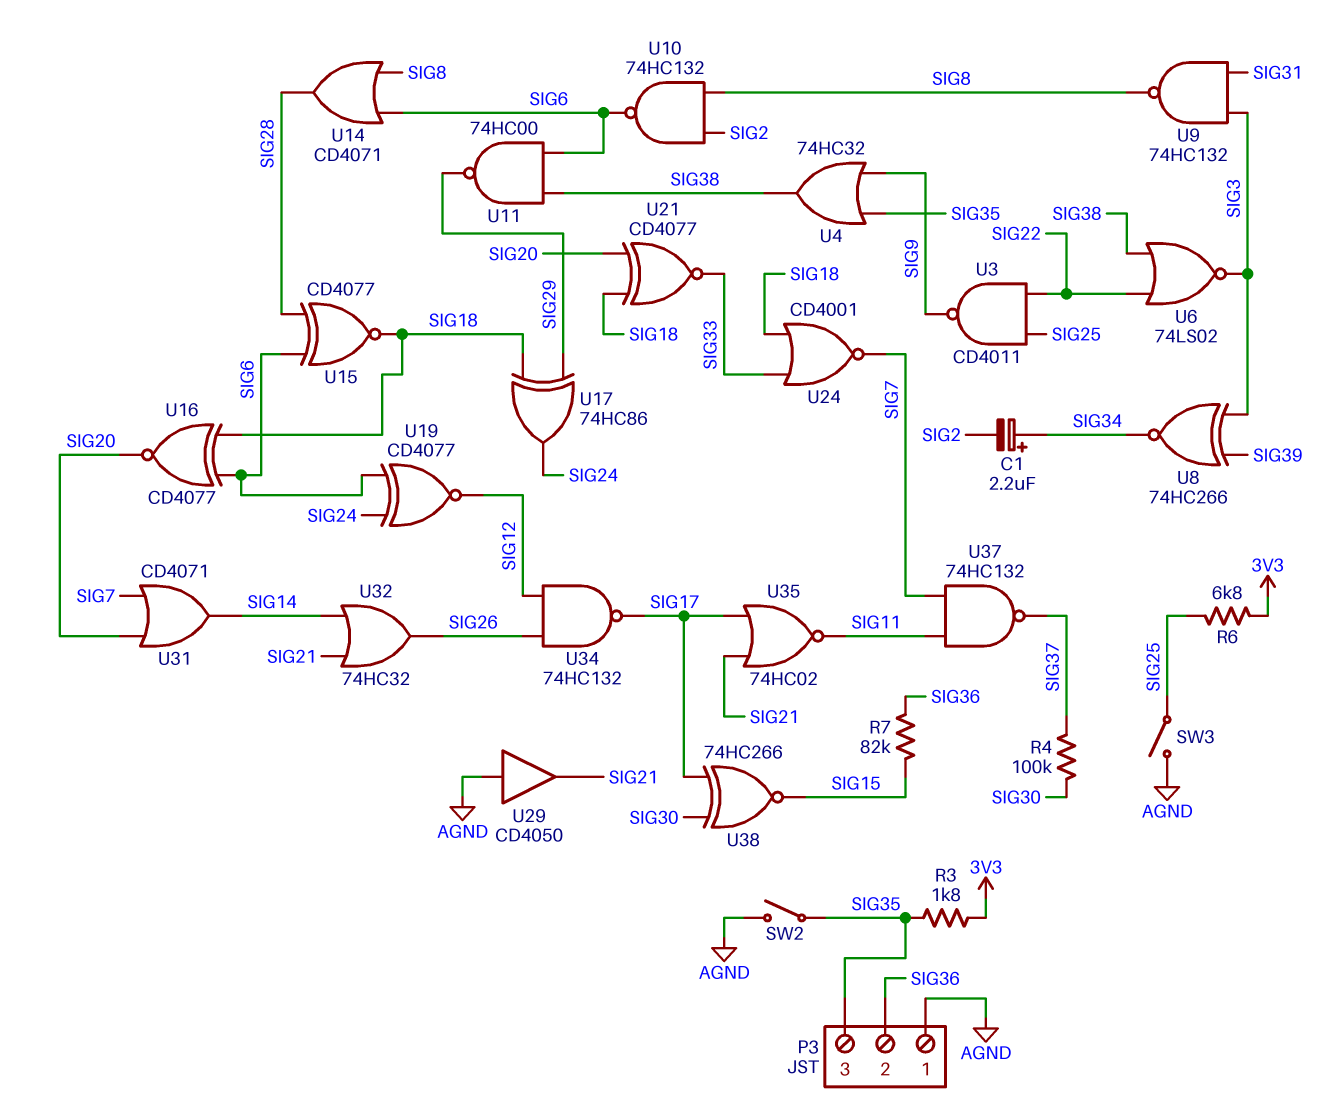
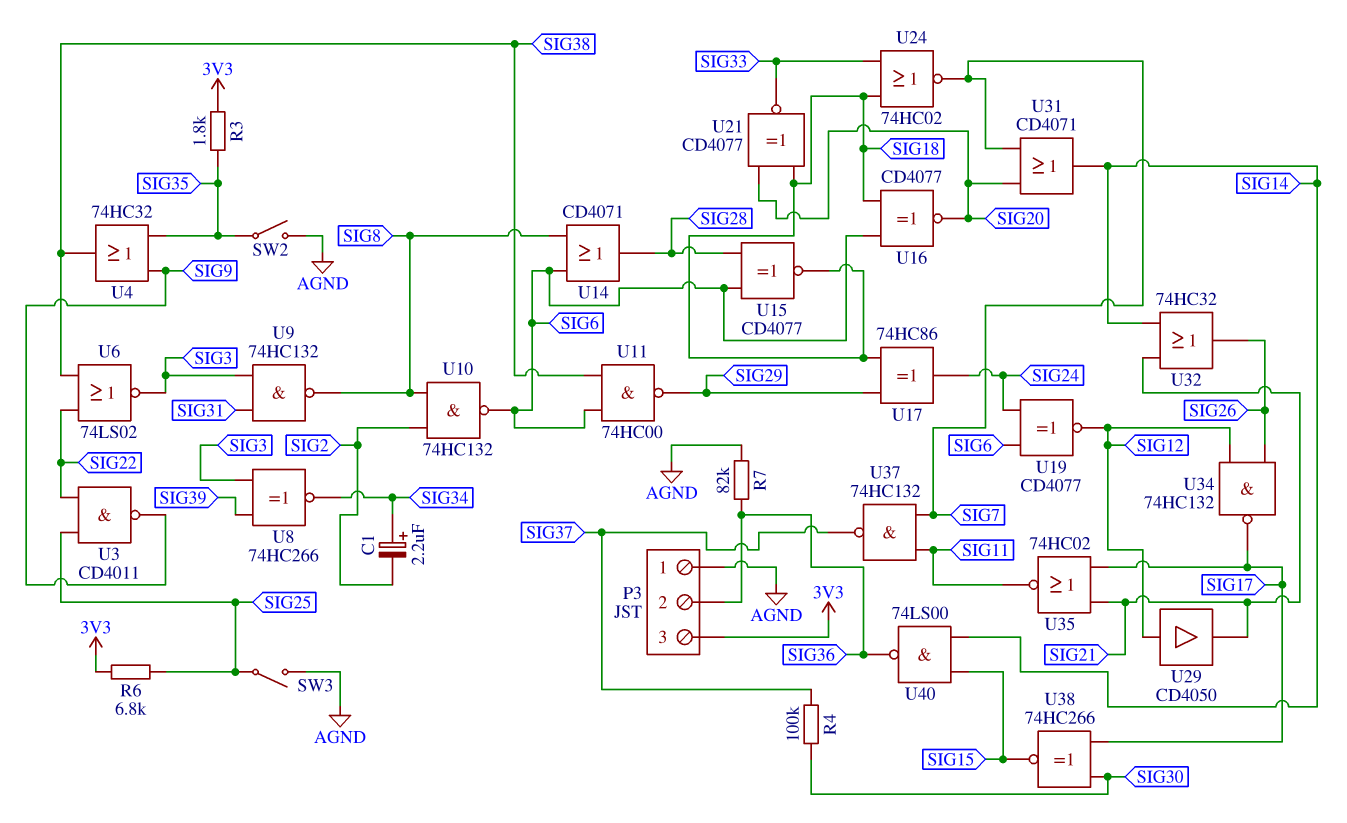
P3 pin 3: SIG35 -> 3V3
R7: 82k (SIG15, SIG36) -> 82k (AGND, SIG36)
U24: NOR CD4001 (in SIG18, in SIG33, out SIG7) -> NOR 74HC02 (in SIG18, in SIG33, out SIG7)
U29: buffer CD4050 (in AGND, out SIG21) -> buffer CD4050 (in SIG12, out SIG21)
U40: none -> NAND 74LS00 (in SIG14, in SIG15, out SIG36)

